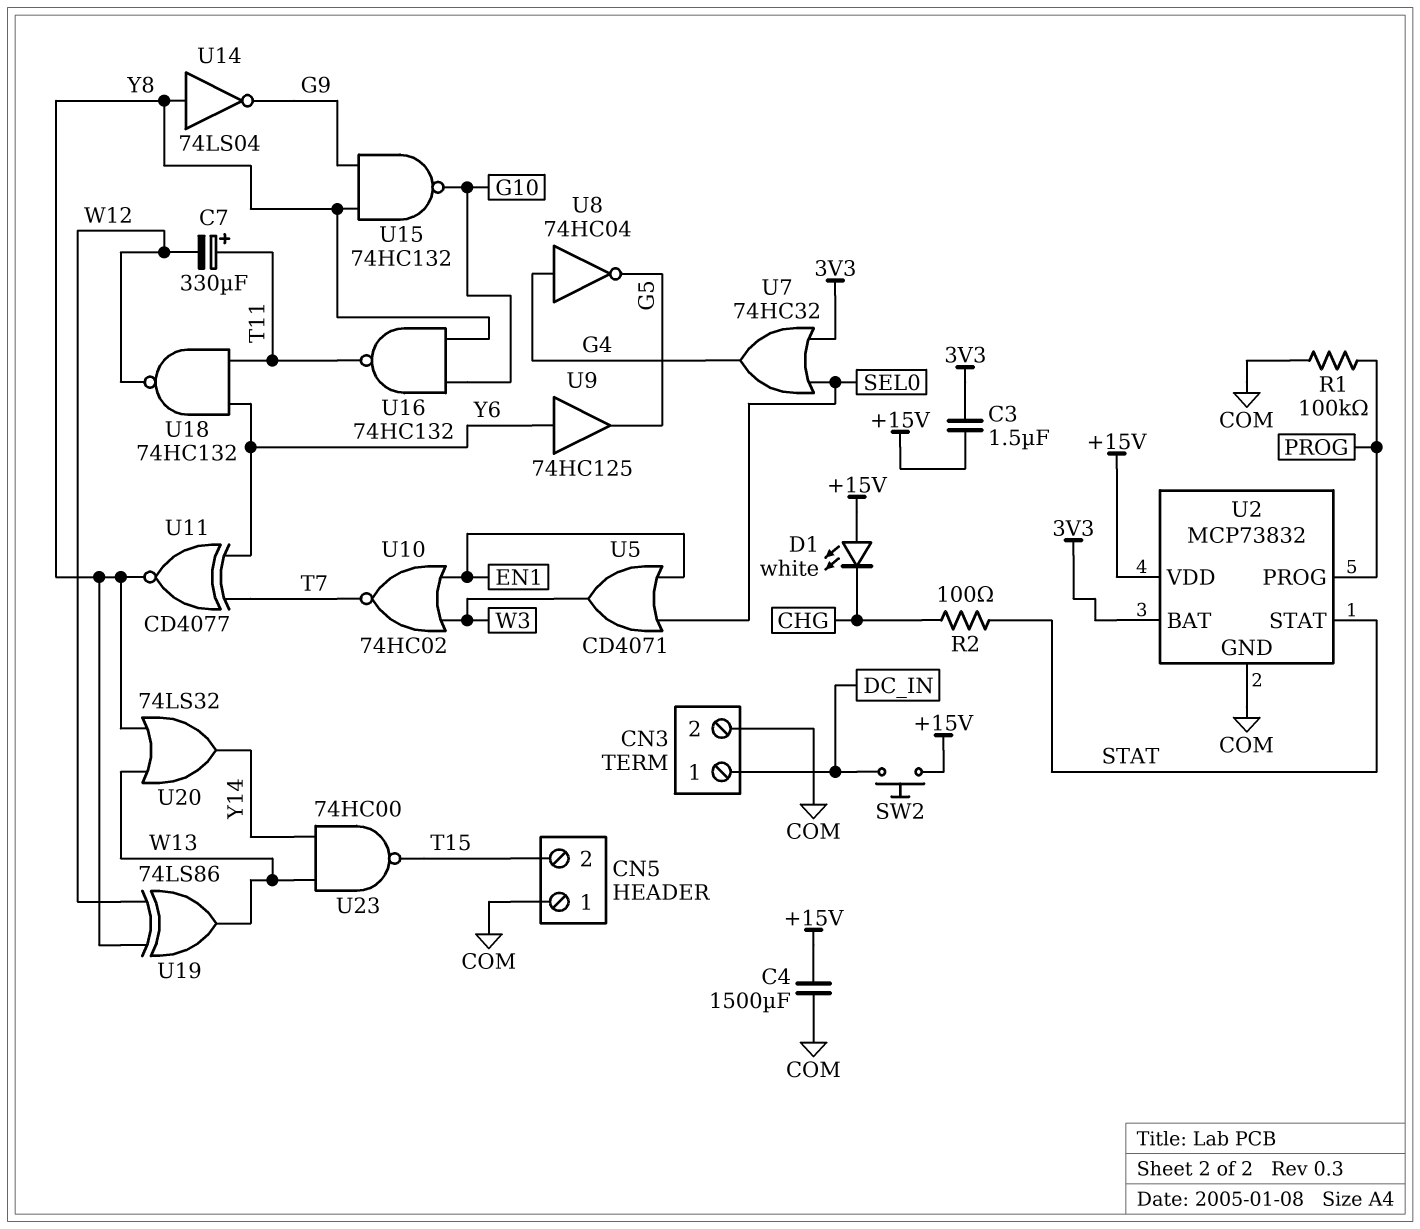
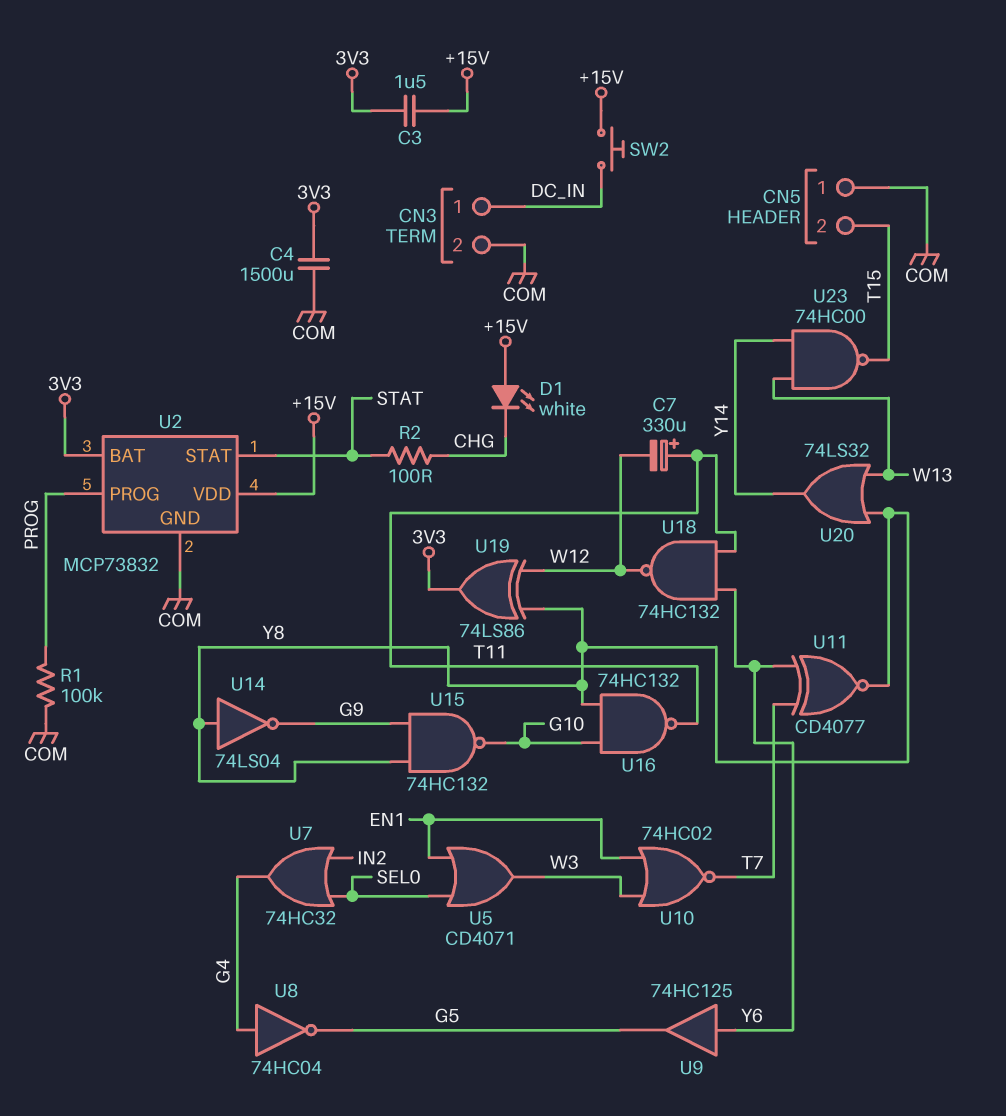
C4: 1500uF (+15V, COM) -> 1500uF (3V3, COM)
U7: OR 74HC32 (in 3V3, in SEL0, out G4) -> OR 74HC32 (in IN2, in SEL0, out G4)
U19: XOR 74LS86 (in W12, in Y8, out W13) -> XOR 74LS86 (in W12, in Y8, out 3V3)

